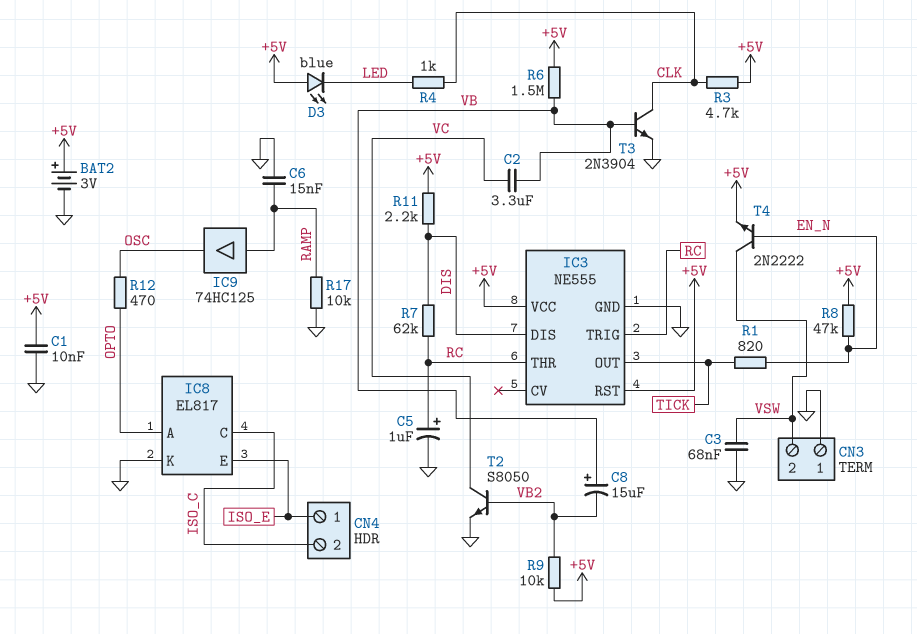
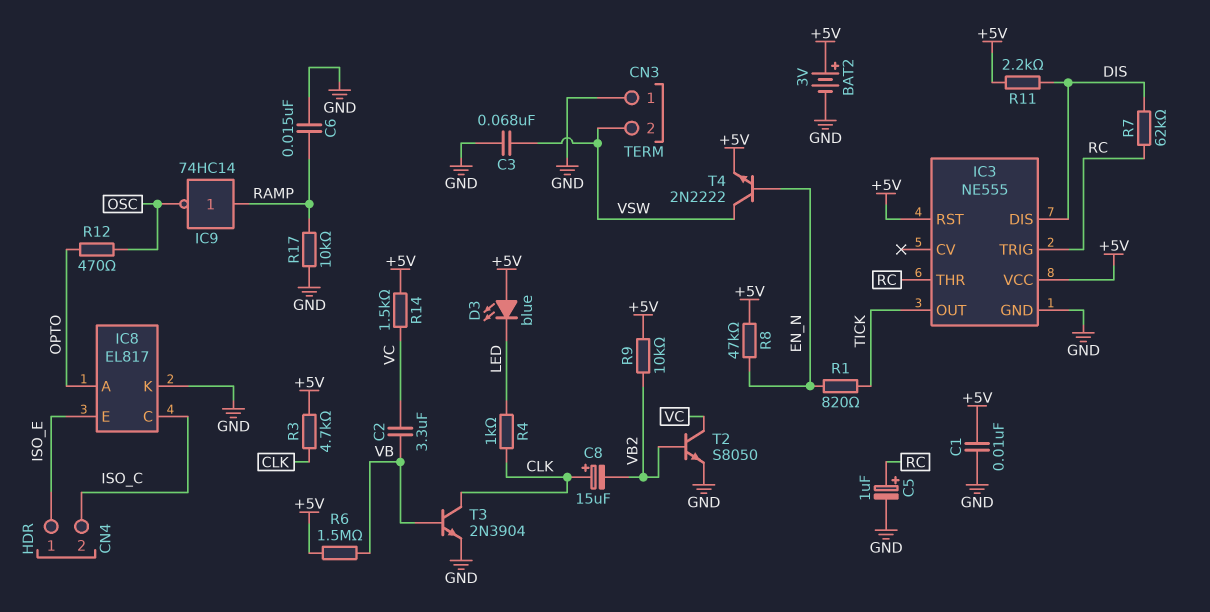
C8: 15uF (plus VB, minus VB2) -> 15uF (plus CLK, minus VB2)
IC9: buffer 74HC125 (in RAMP, out OSC) -> NOT 74HC14 (in RAMP, out OSC)
R14: none -> 1.5k (+5V, VC)

